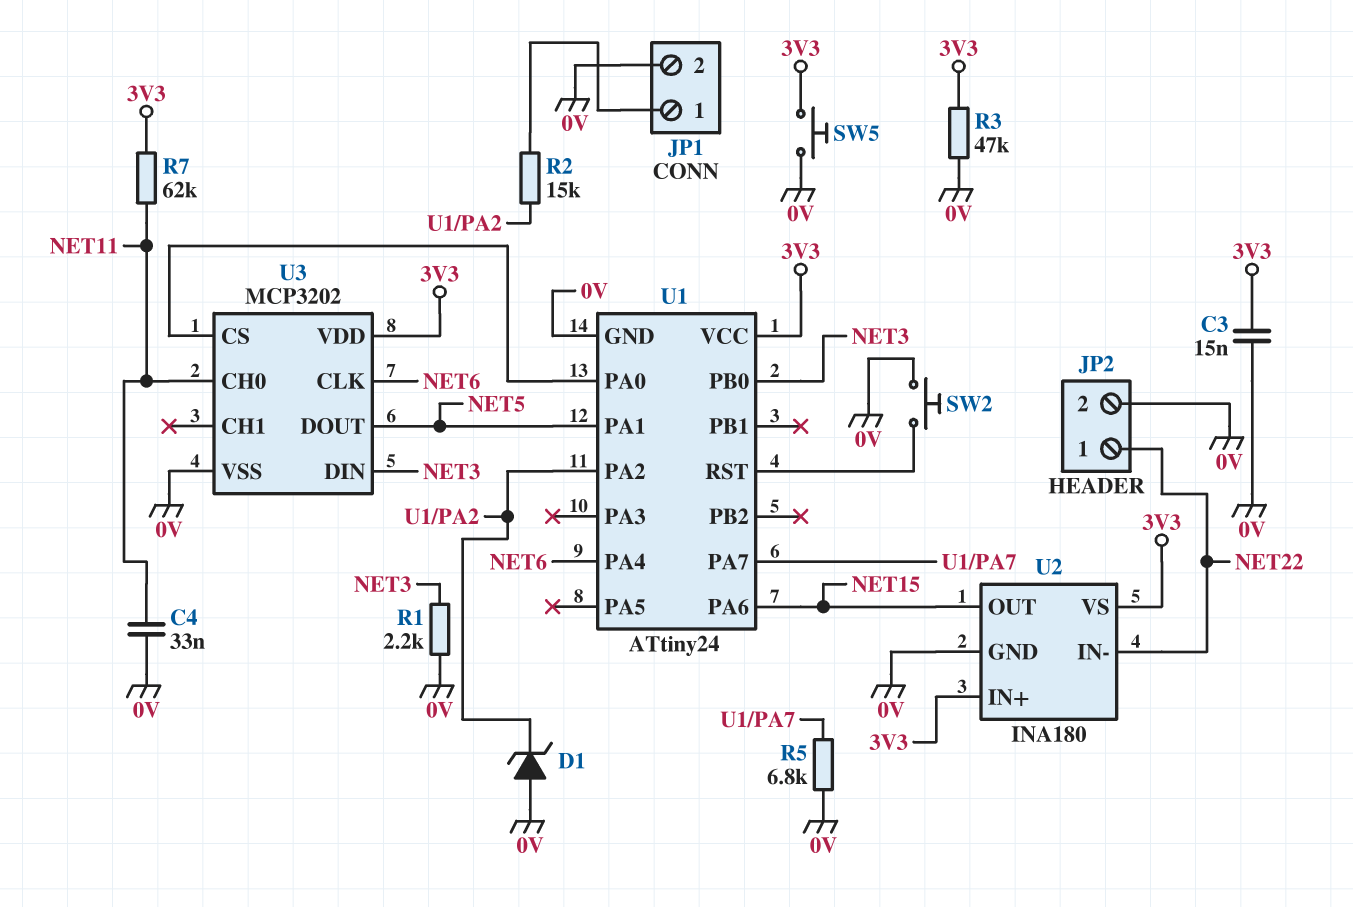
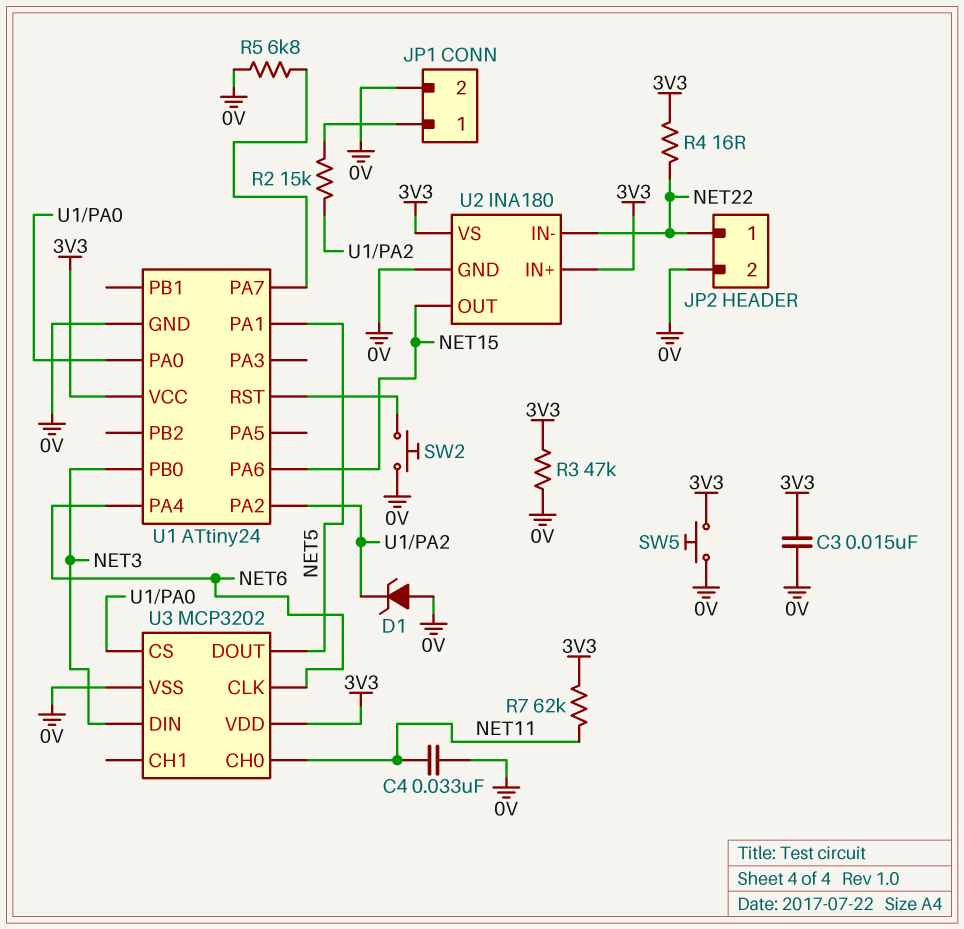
R1: 2.2k (0V, NET3) -> none
R4: none -> 16 (3V3, NET22)

